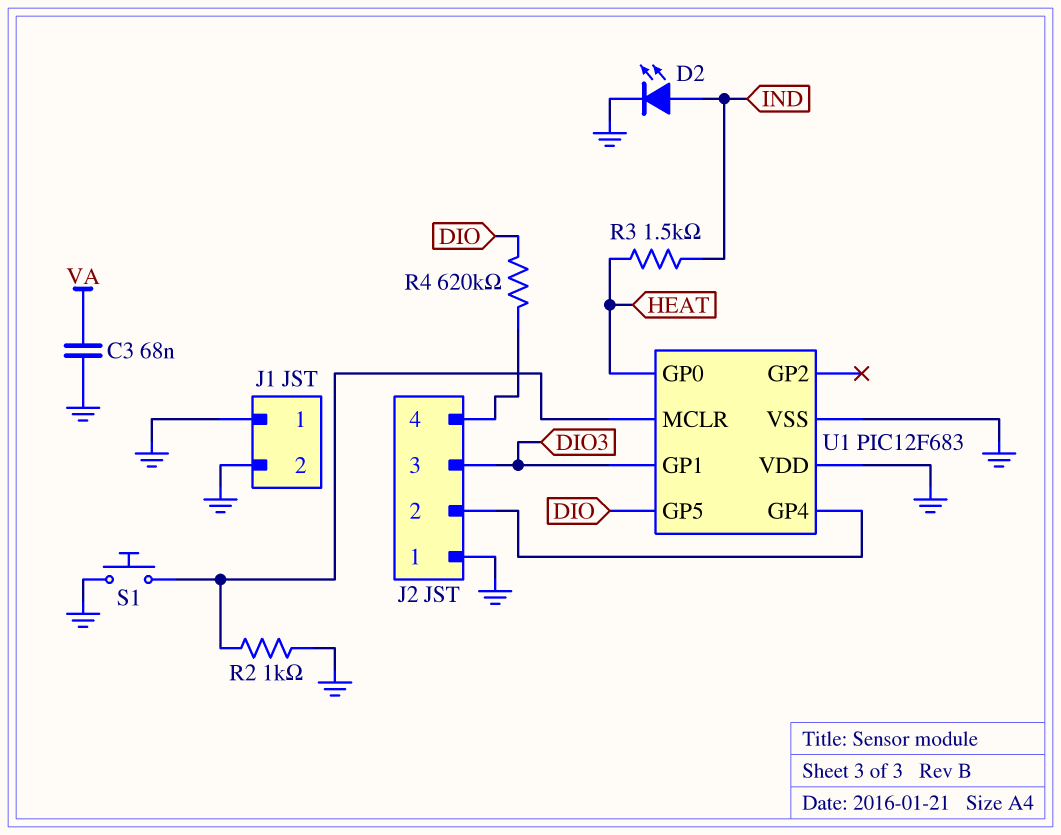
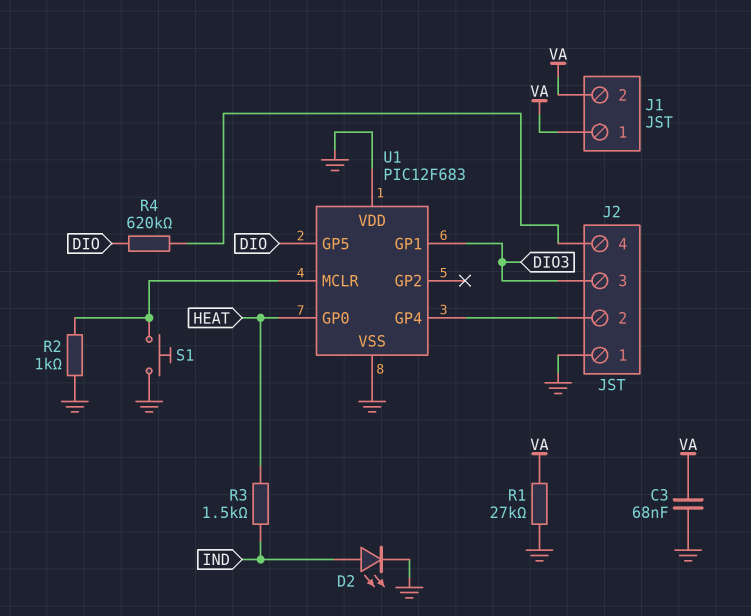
J1 pin 1: GND -> VA
J1 pin 2: GND -> VA
R1: none -> 27k (GND, VA)

